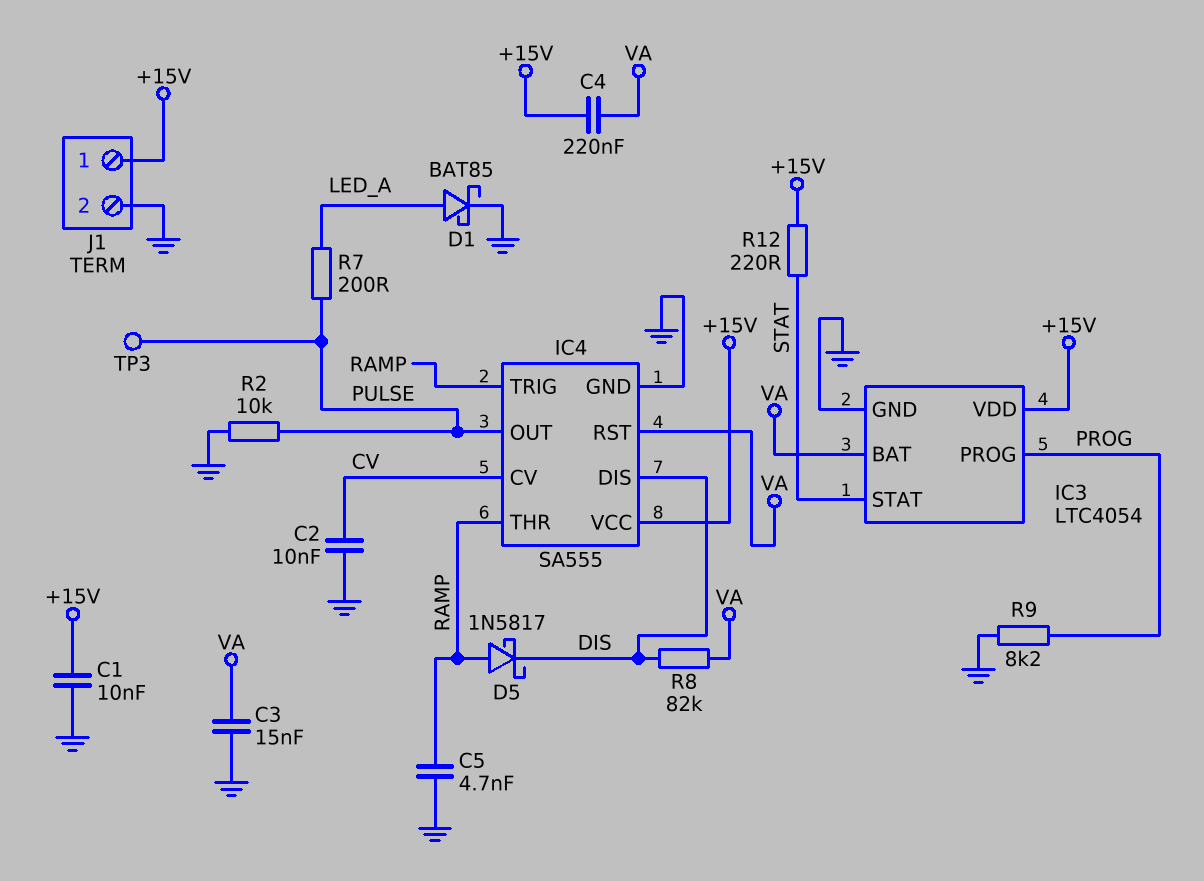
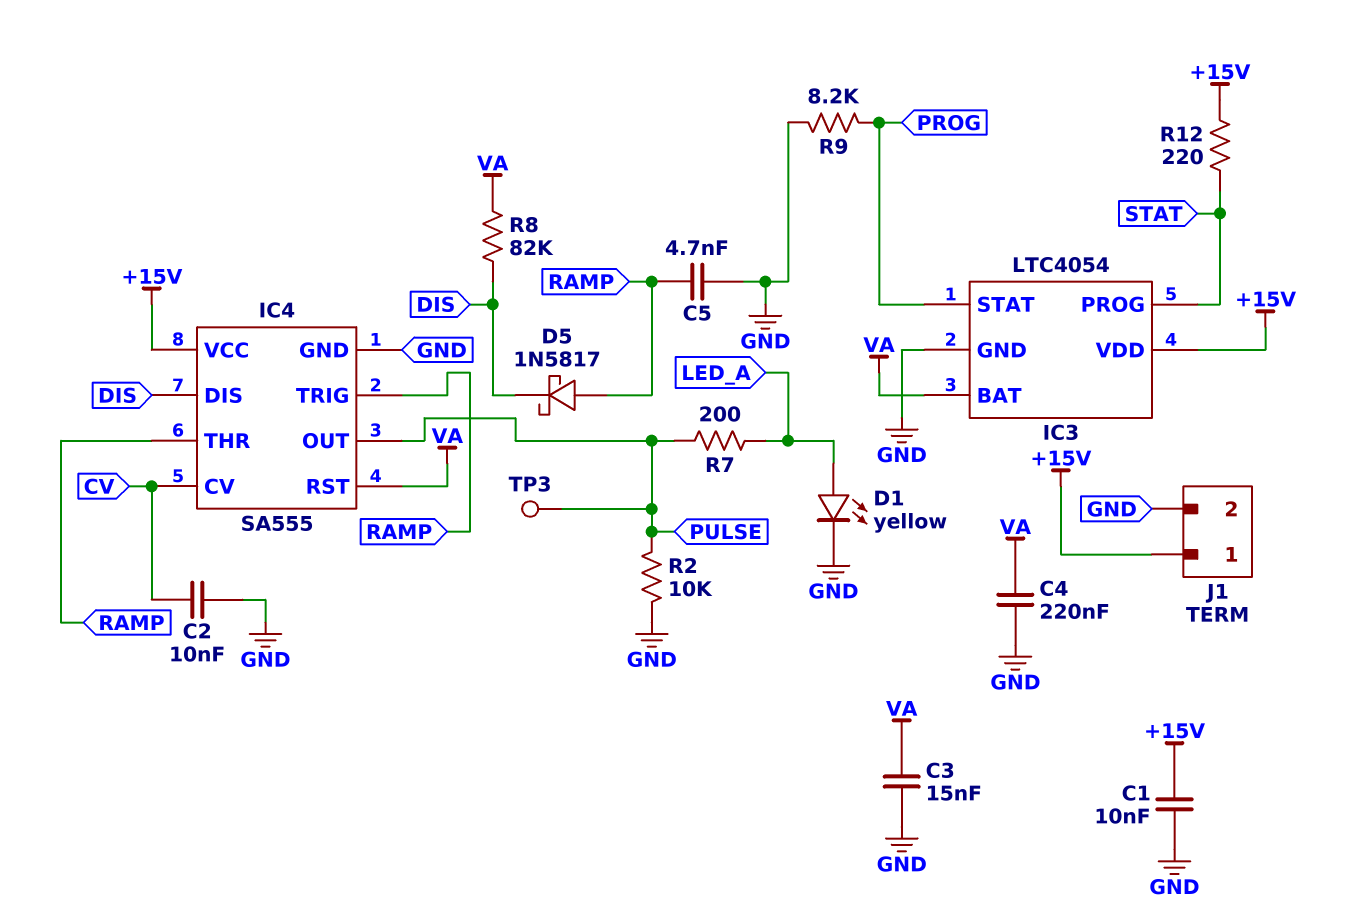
C4: 220nF (+15V, VA) -> 220nF (GND, VA)
D1: schottky BAT85 (A LED_A, K GND) -> LED yellow (A LED_A, K GND)
IC3 pin PROG: PROG -> STAT
IC3 pin STAT: STAT -> PROG

